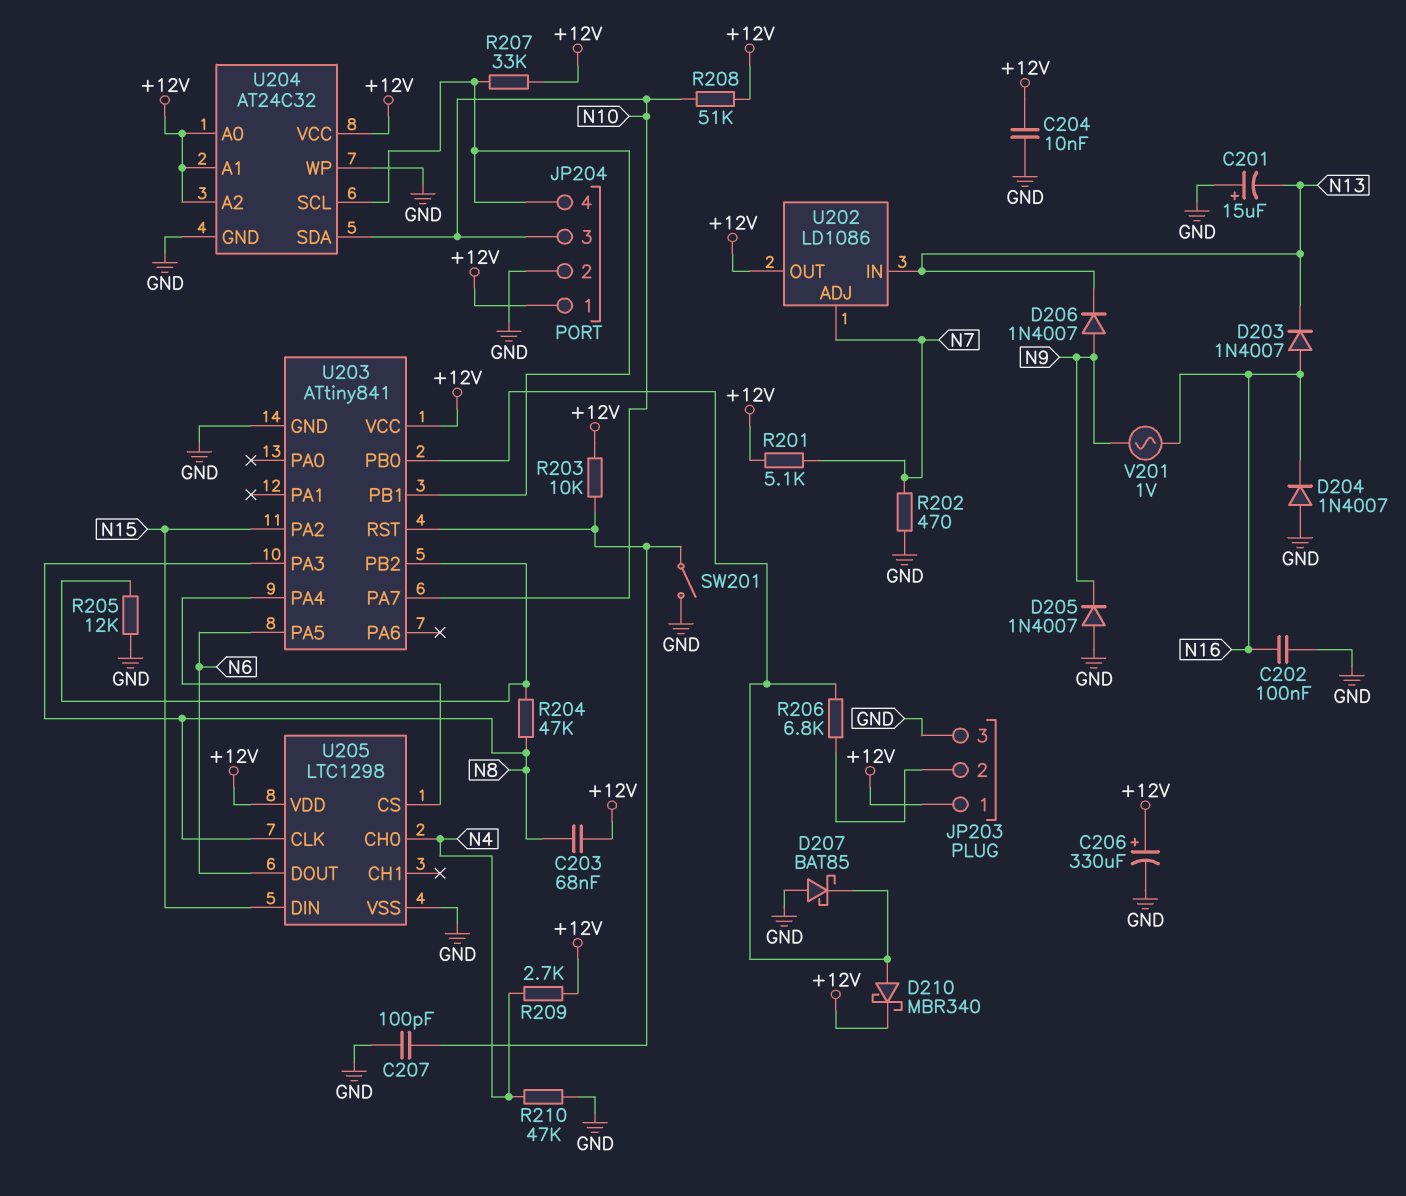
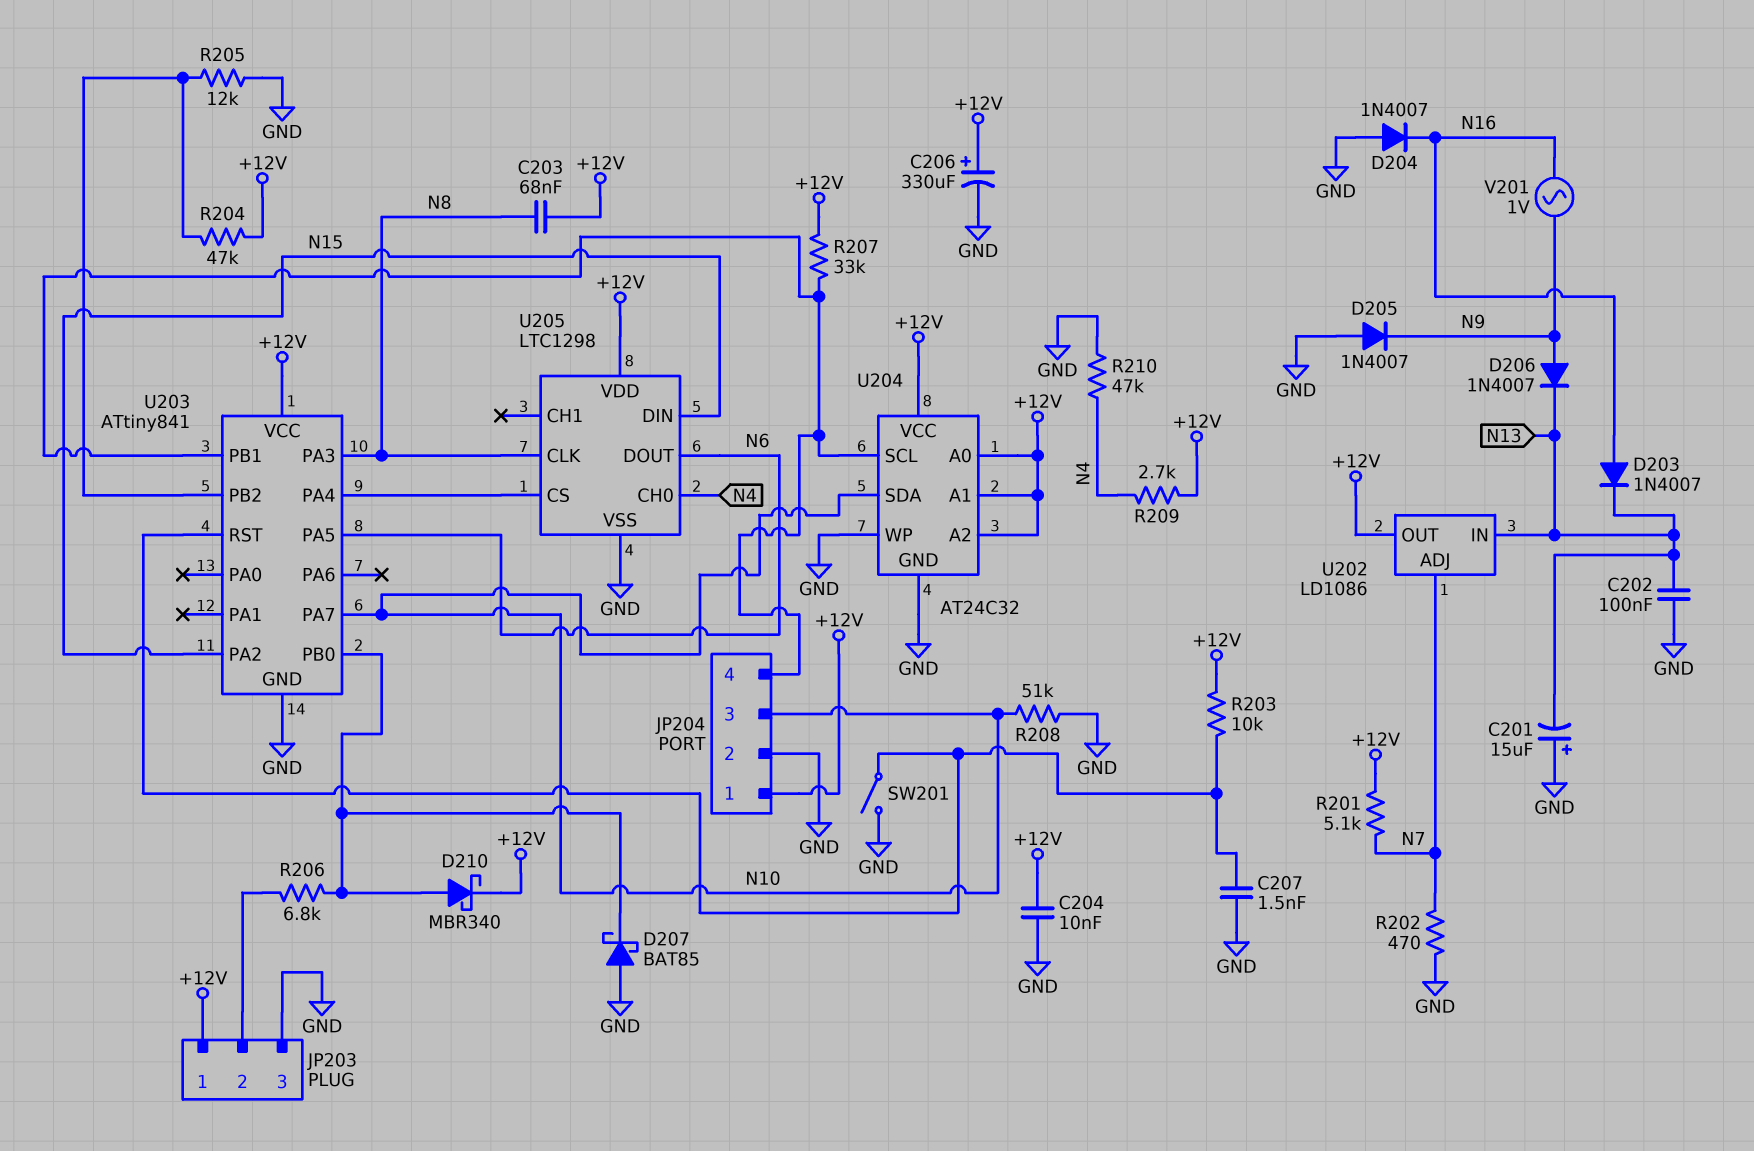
C202: 100nF (GND, N16) -> 100nF (GND, N13)
C207: 100pF (GND, U203/RST) -> 1.5nF (GND, U203/RST)
R204: 47k (N8, U203/PB2) -> 47k (+12V, U203/PB2)
R208: 51k (+12V, N10) -> 51k (GND, N10)

